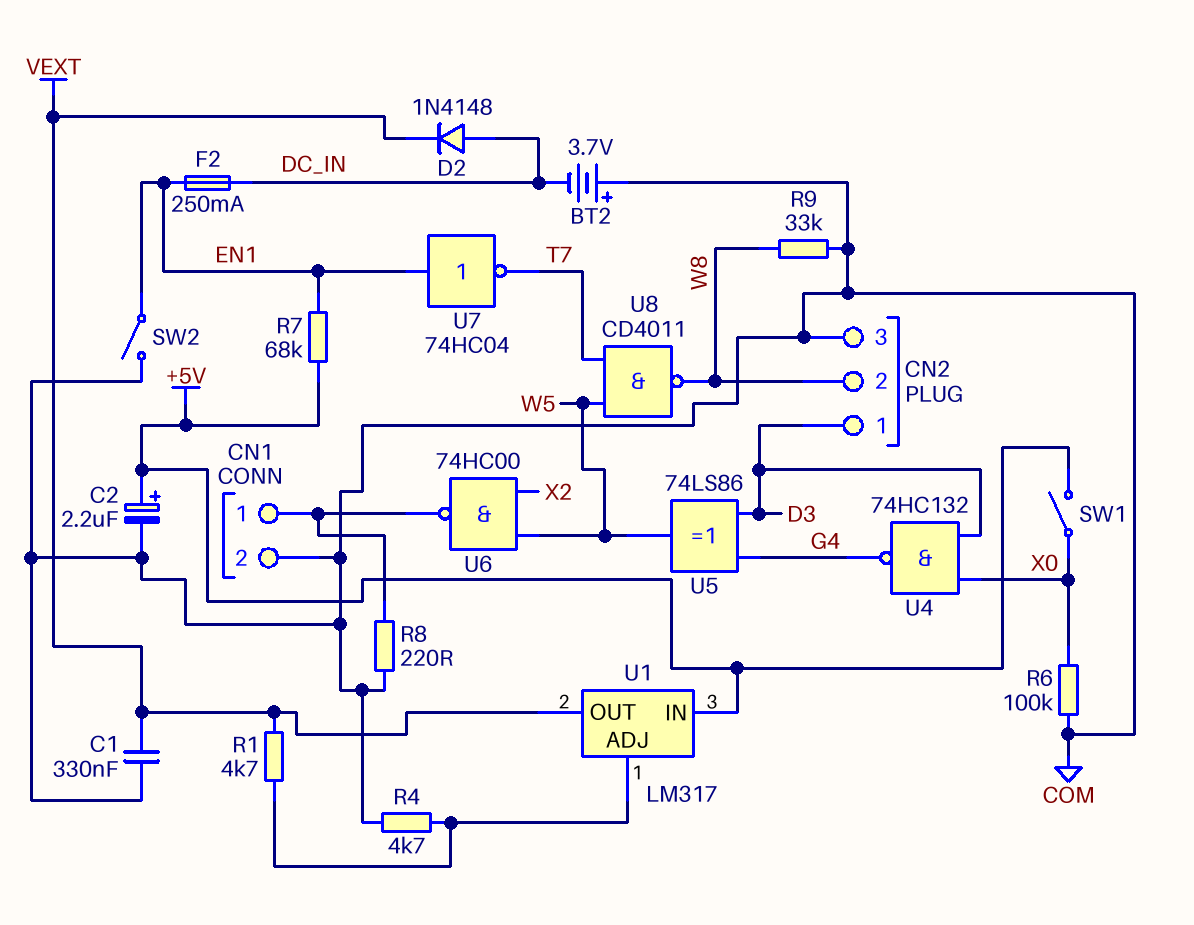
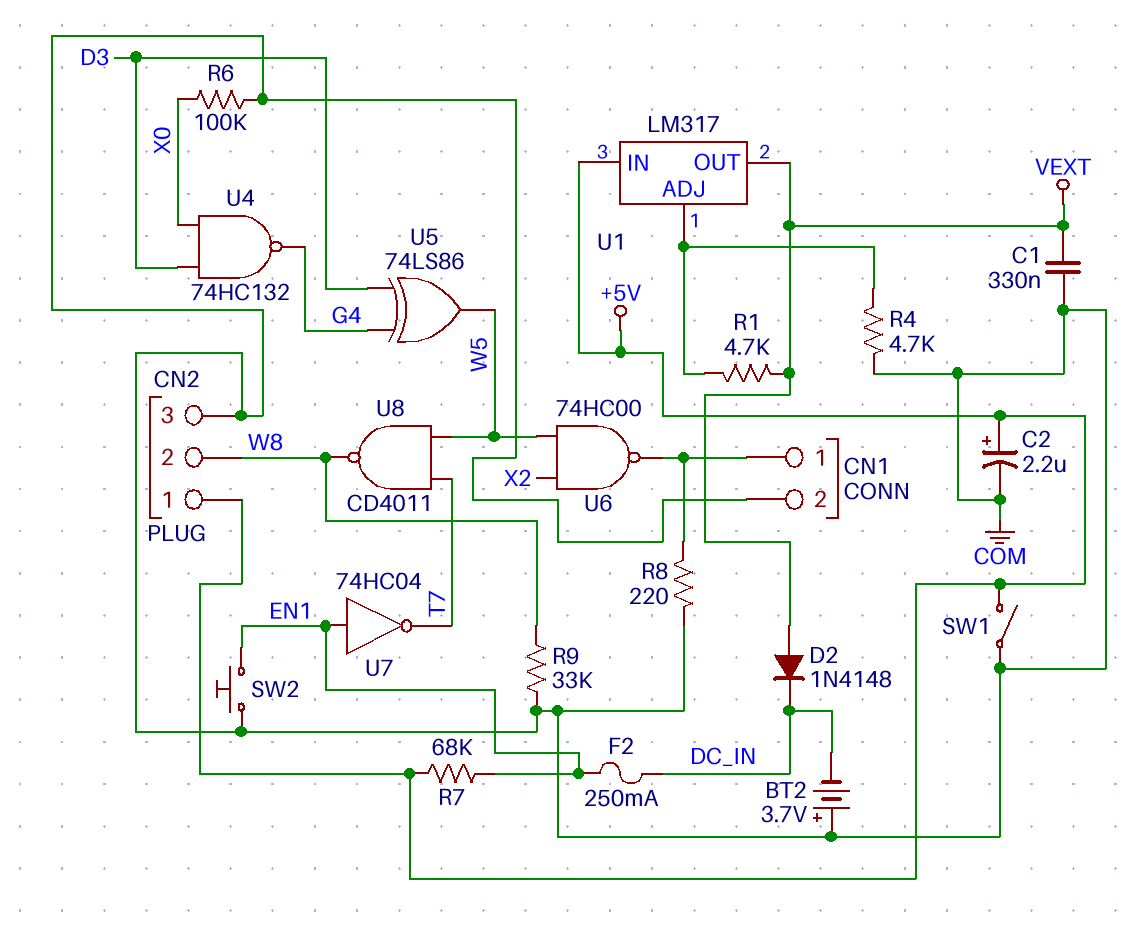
CN2 pin 1: D3 -> +5V
D2: diode 1N4148 (A DC_IN, K VEXT) -> diode 1N4148 (A VEXT, K DC_IN)
SW1: switch (+5V, X0) -> switch (+5V, COM)
SW2: switch (COM, EN1) -> button (COM, EN1)

